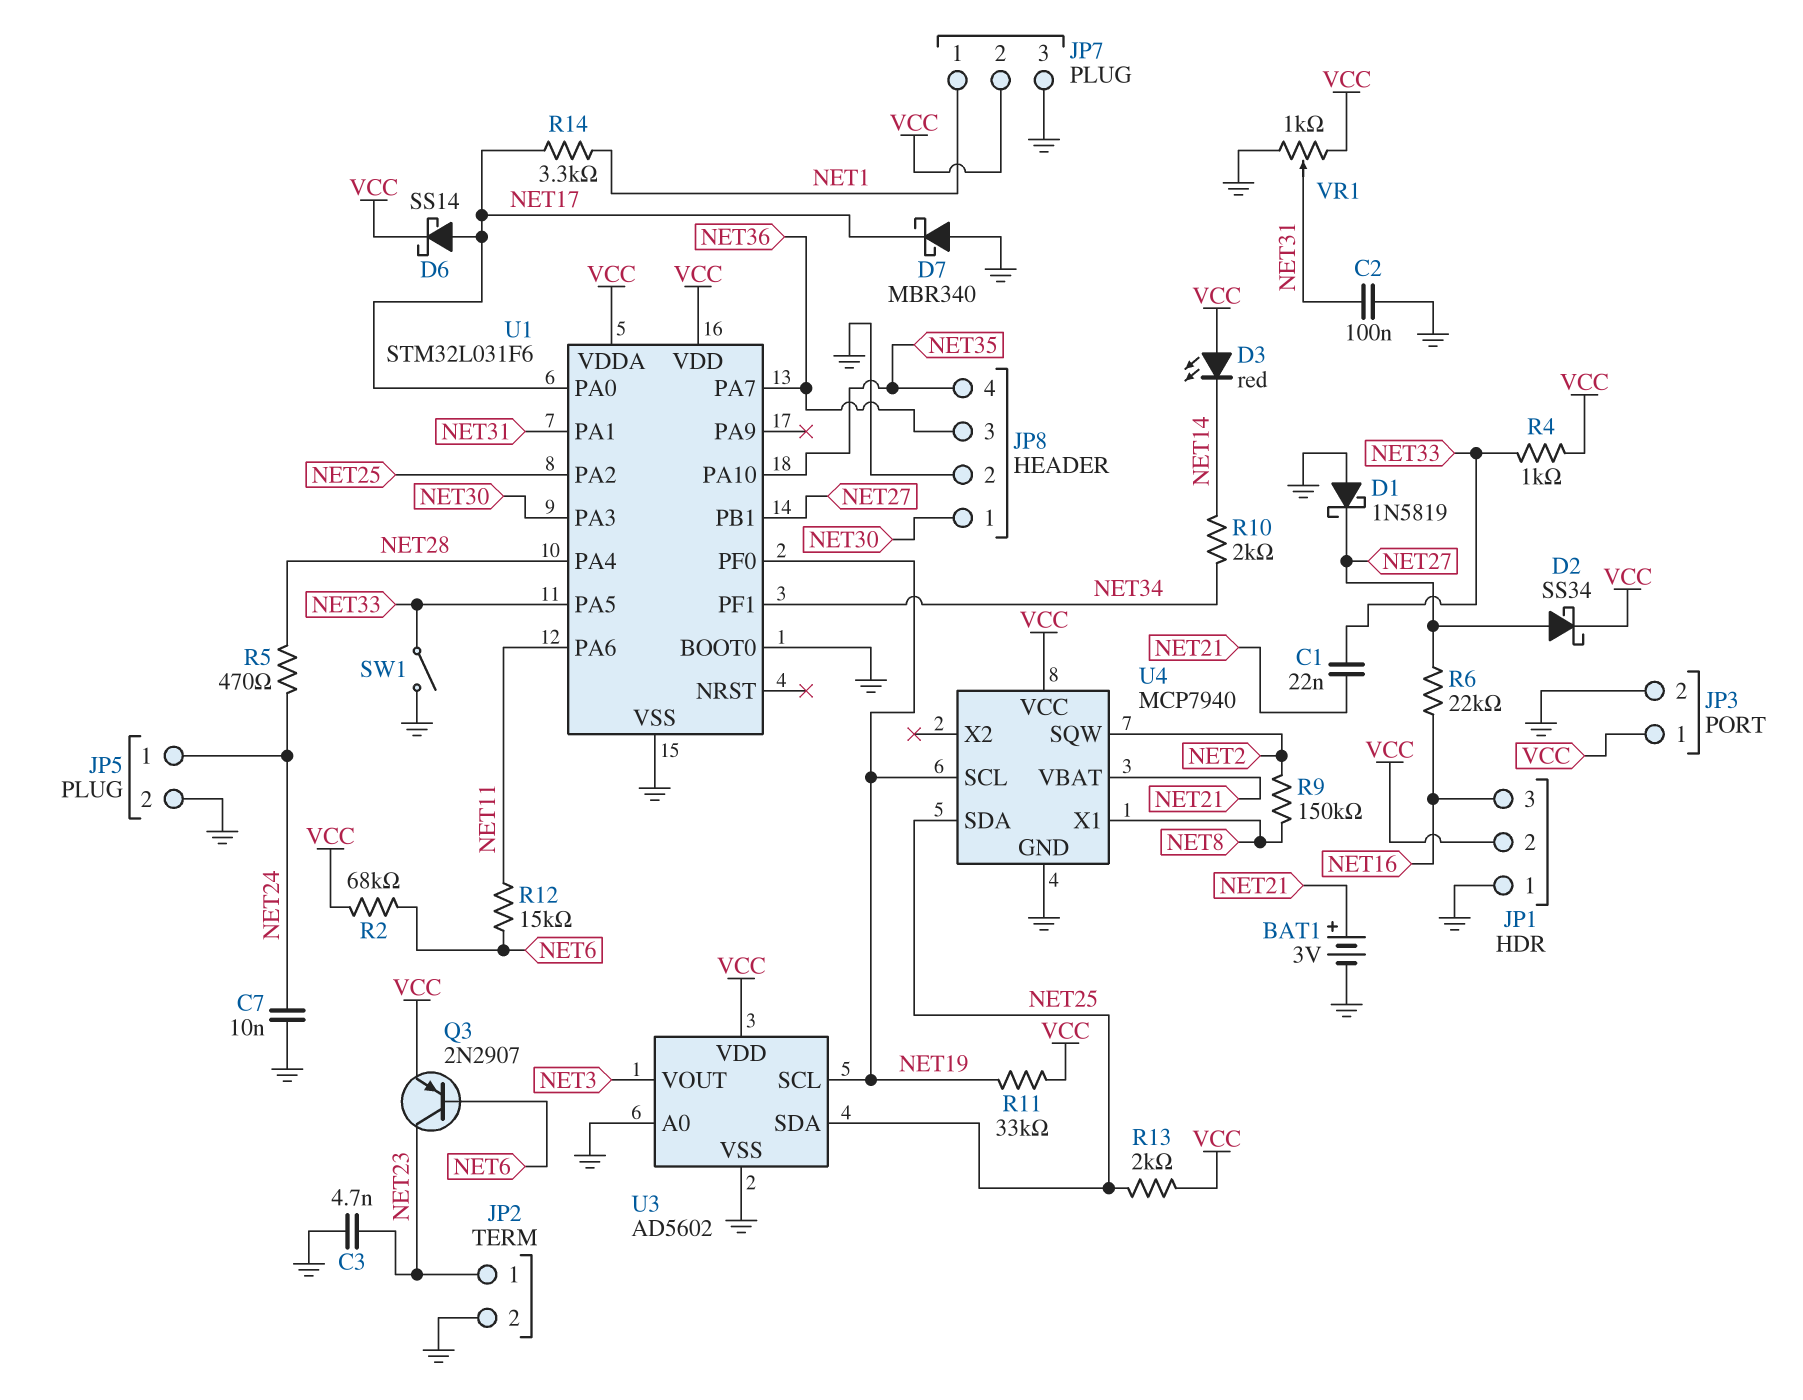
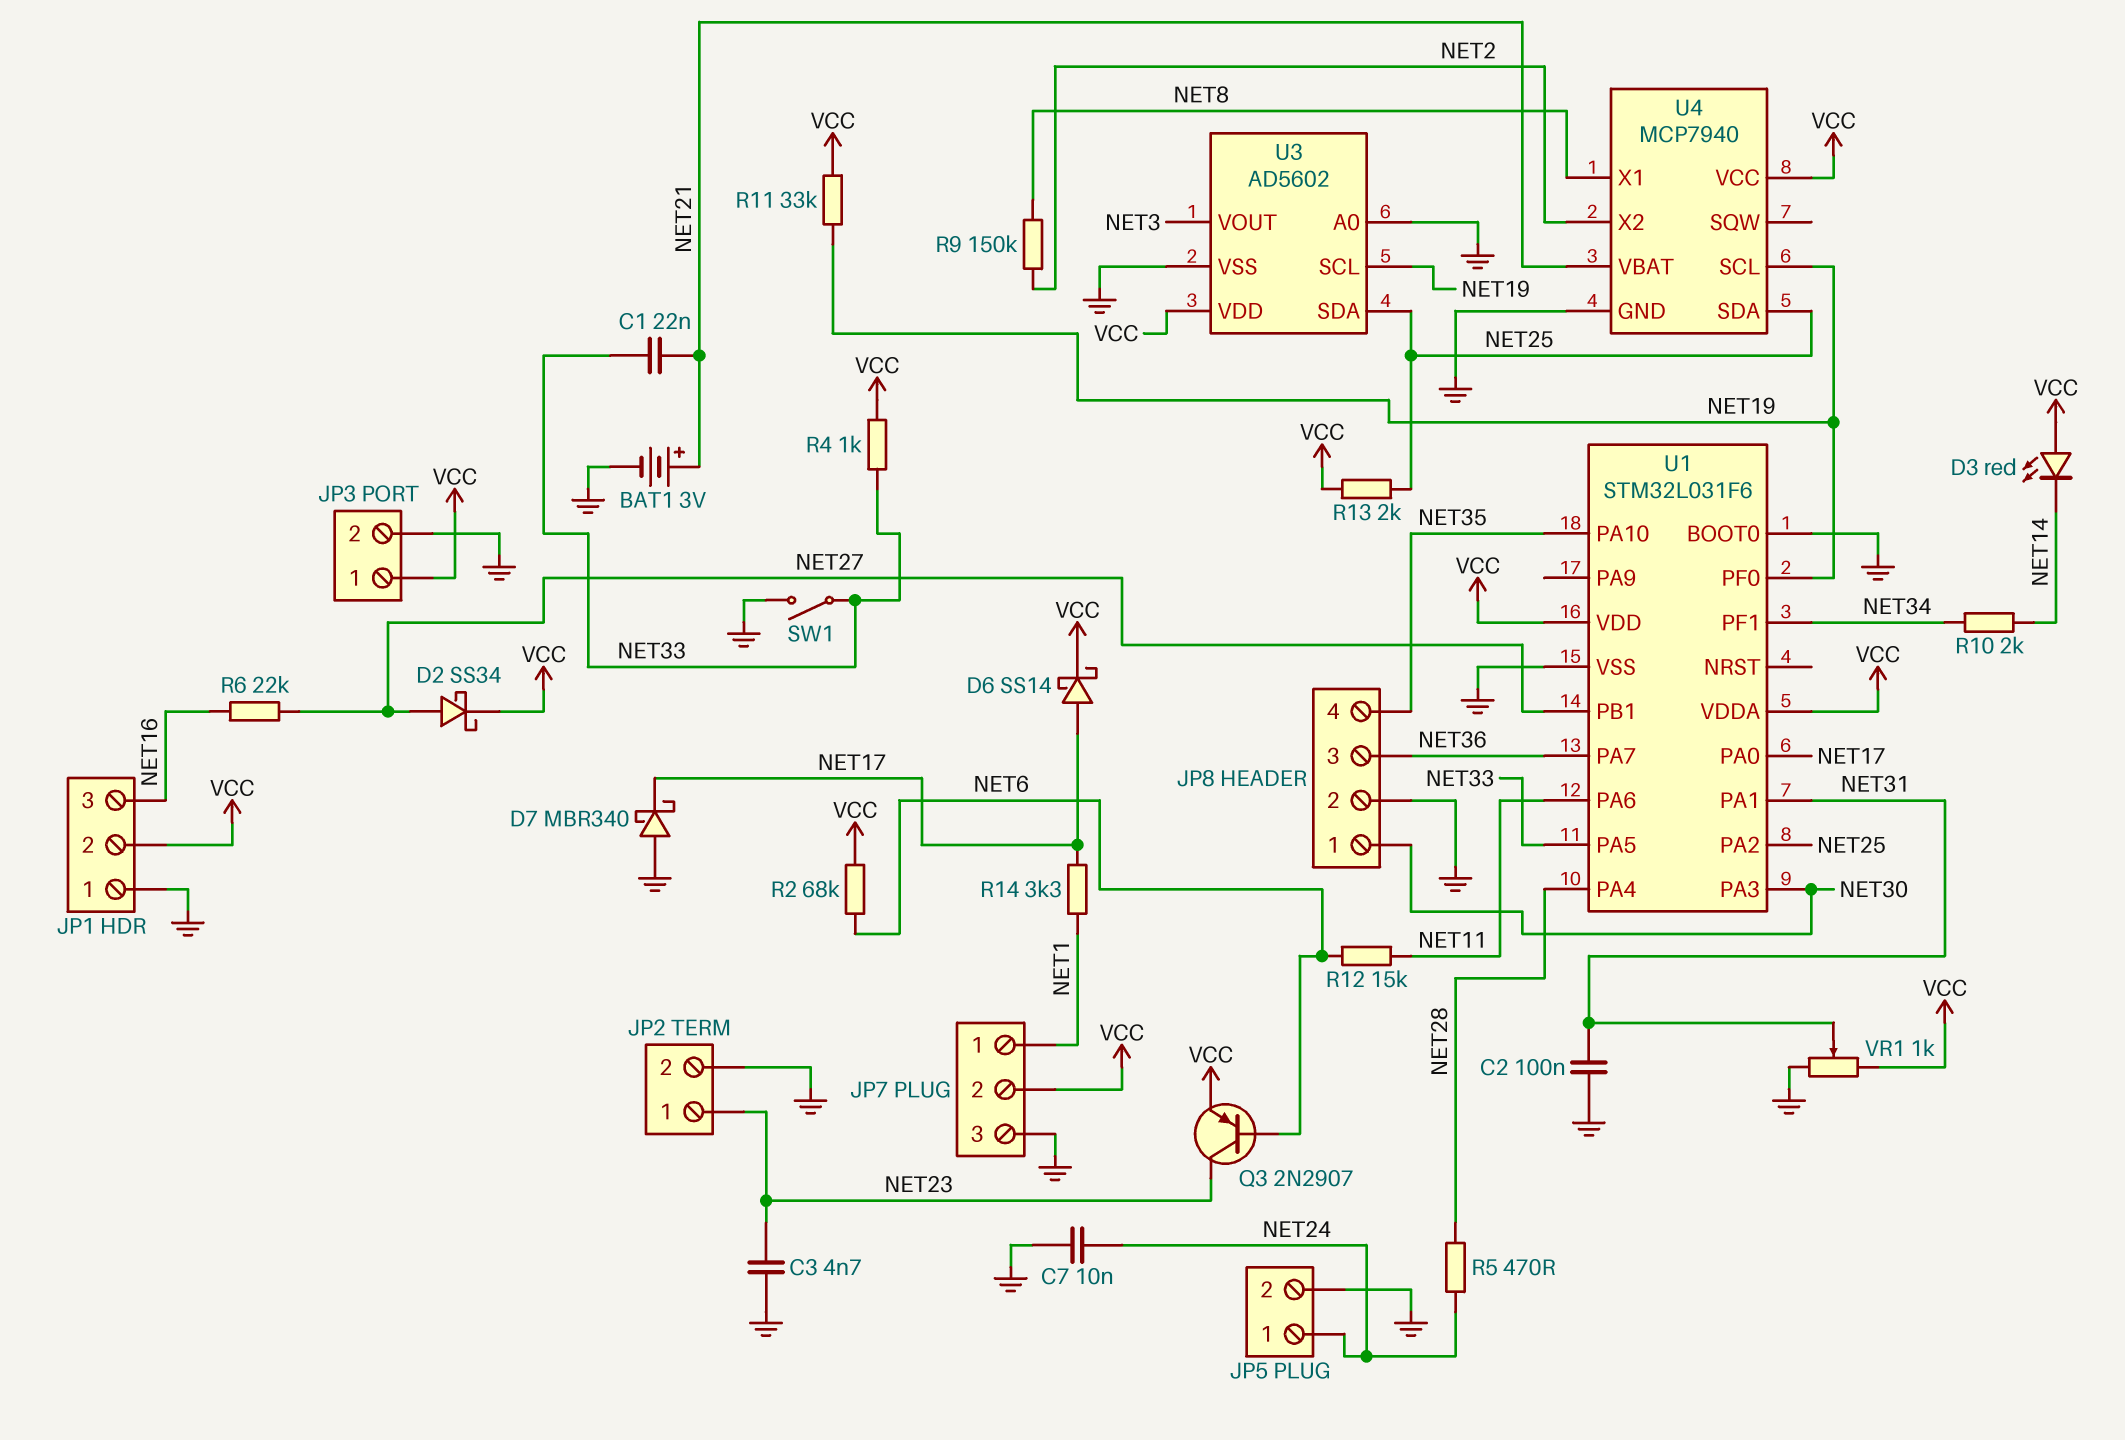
D1: schottky 1N5819 (A GND, K NET27) -> none
U4 pin SQW: NET2 -> none
U4 pin X2: none -> NET2

